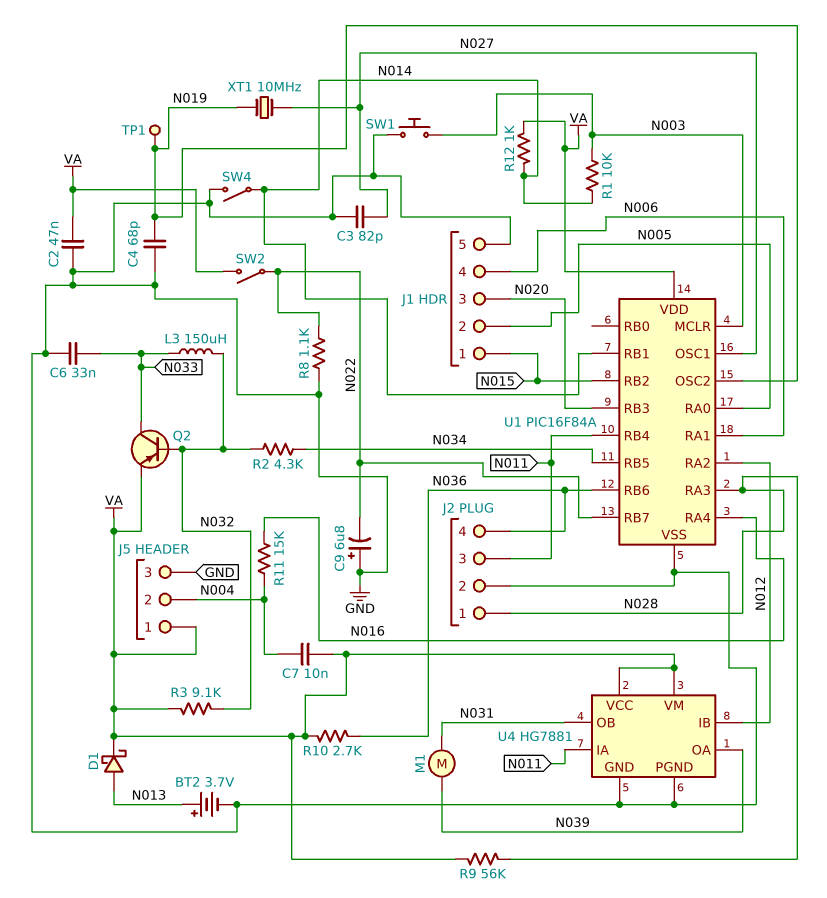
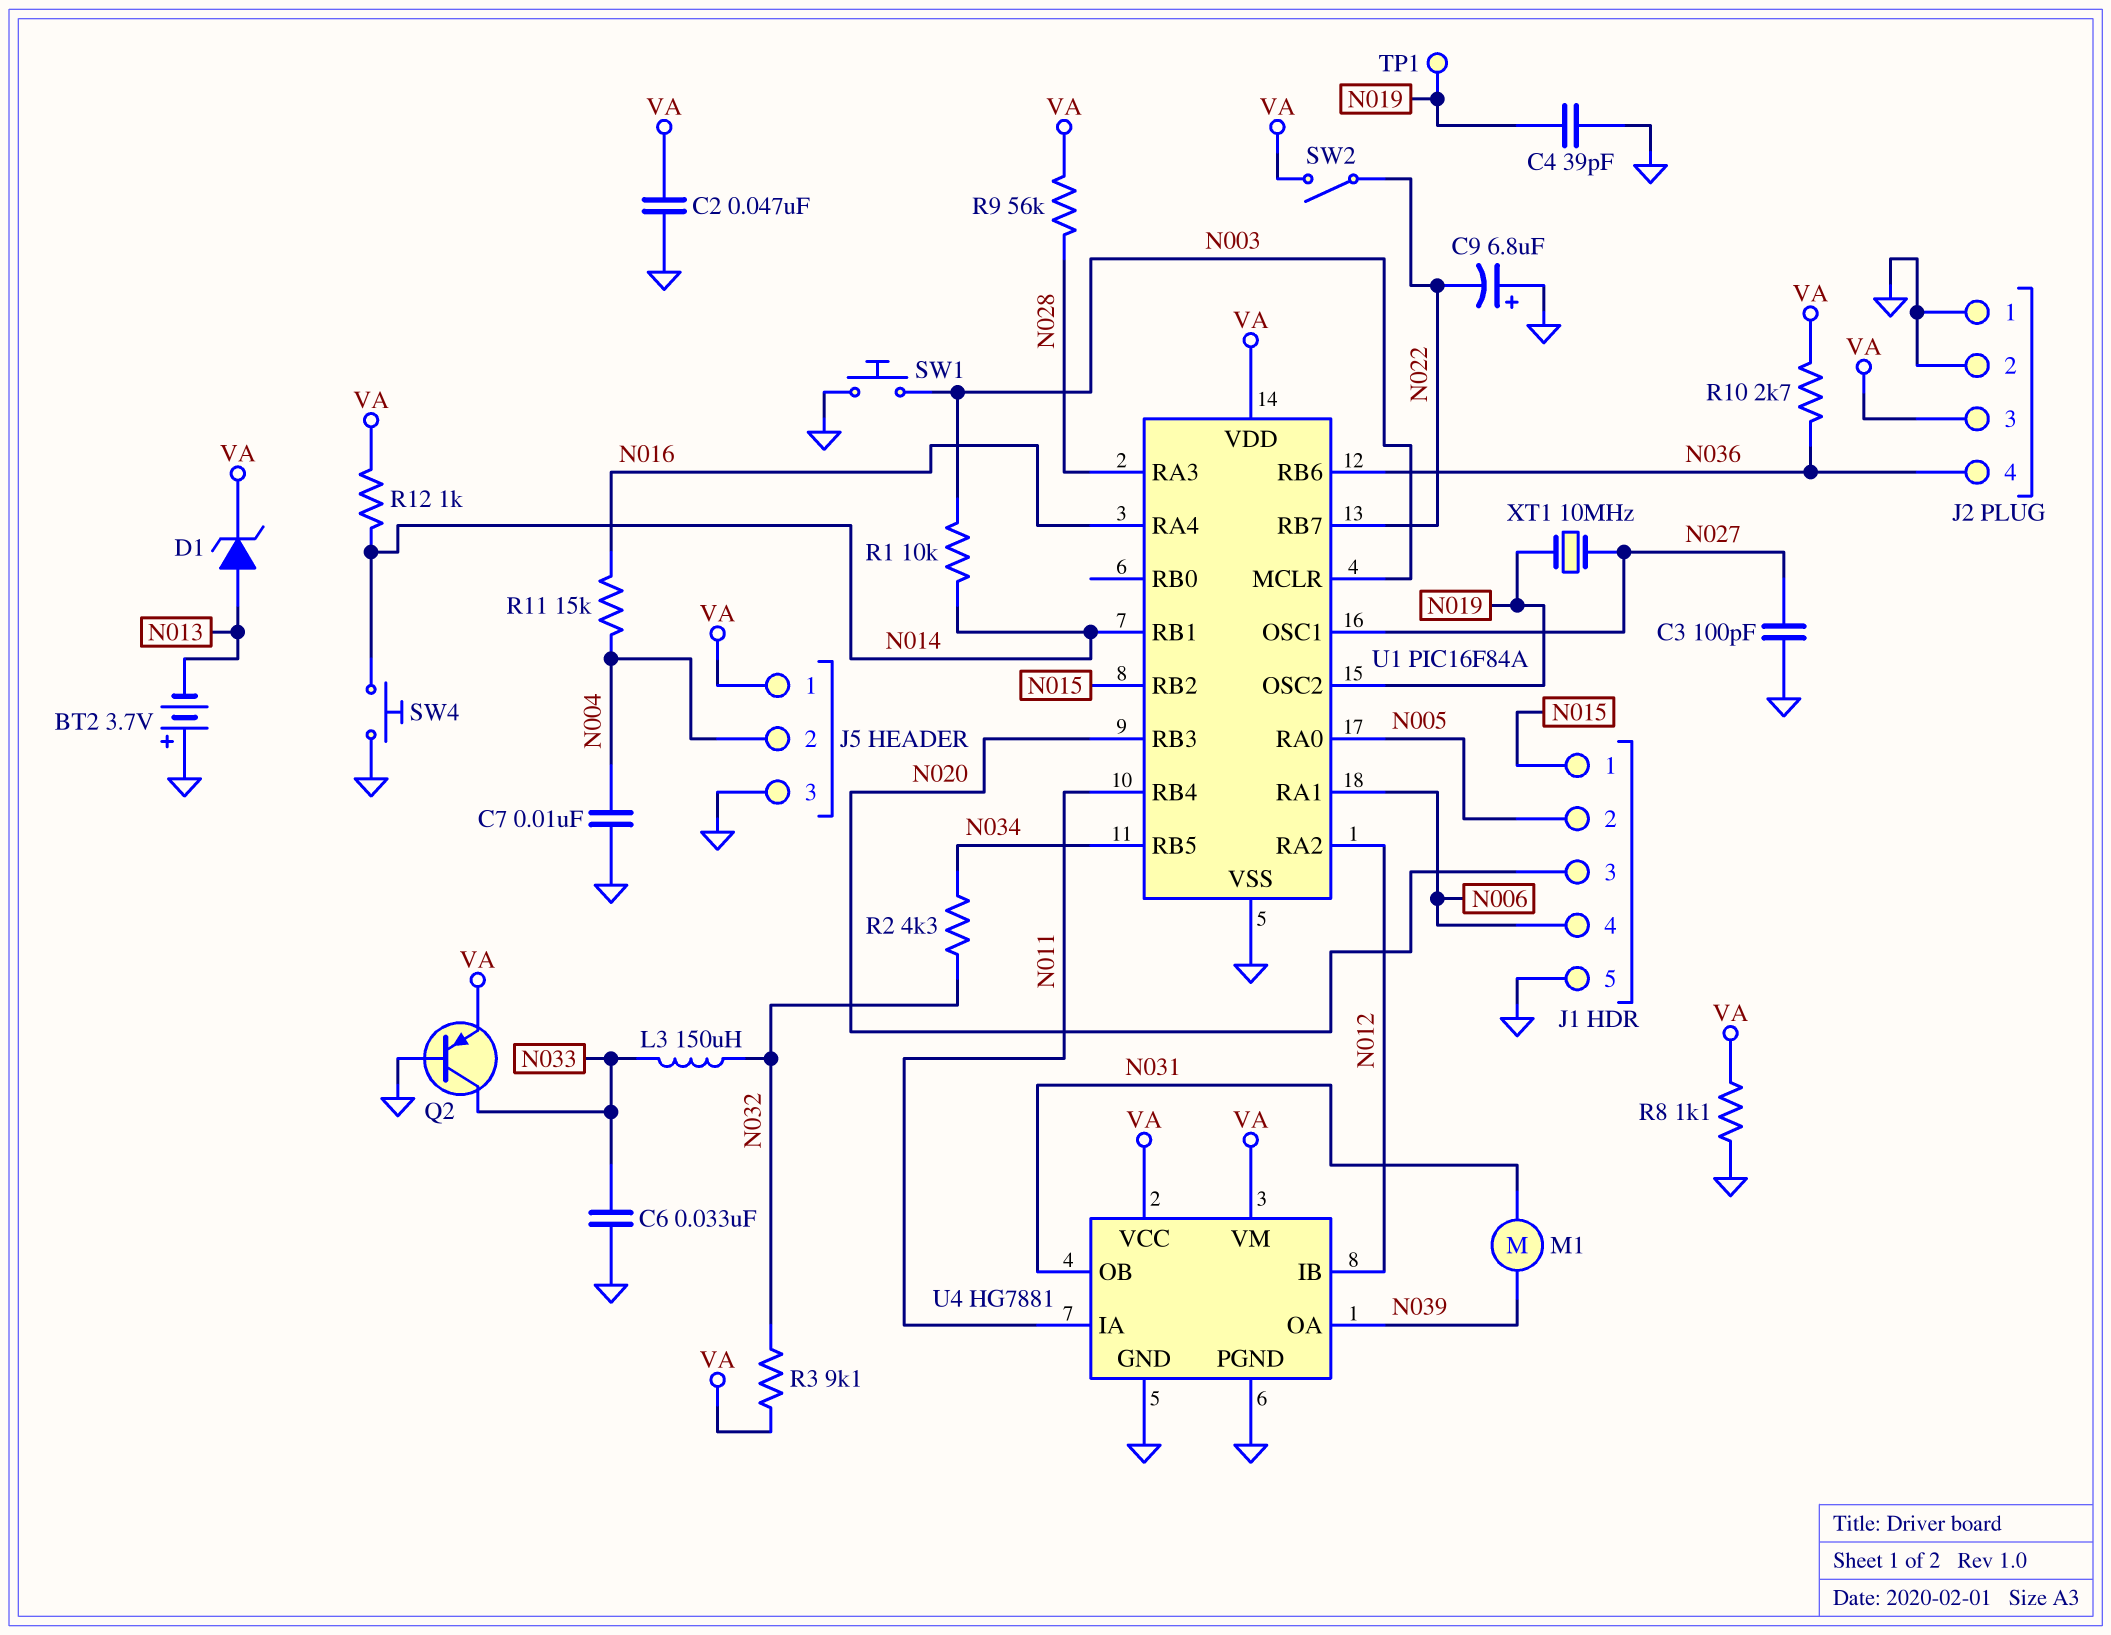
BT2: 3.7V (plus N013, minus GND) -> 3.7V (plus GND, minus N013)
C3: 82pF (GND, N027) -> 100pF (GND, N027)
C4: 68pF (GND, N019) -> 39pF (GND, N019)
C7: 10nF (N004, VA) -> 10nF (GND, N004)
D1: schottky (A N013, K VA) -> zener (A N013, K VA)
J2 pin 1: N028 -> GND
J2 pin 3: N011 -> VA
Q2: PNP (B N032, C N033, E VA) -> PNP (B GND, C N033, E VA)
R8: 1.1k (GND, N022) -> 1.1k (GND, VA)
SW4: switch (GND, N014) -> button (GND, N014)

